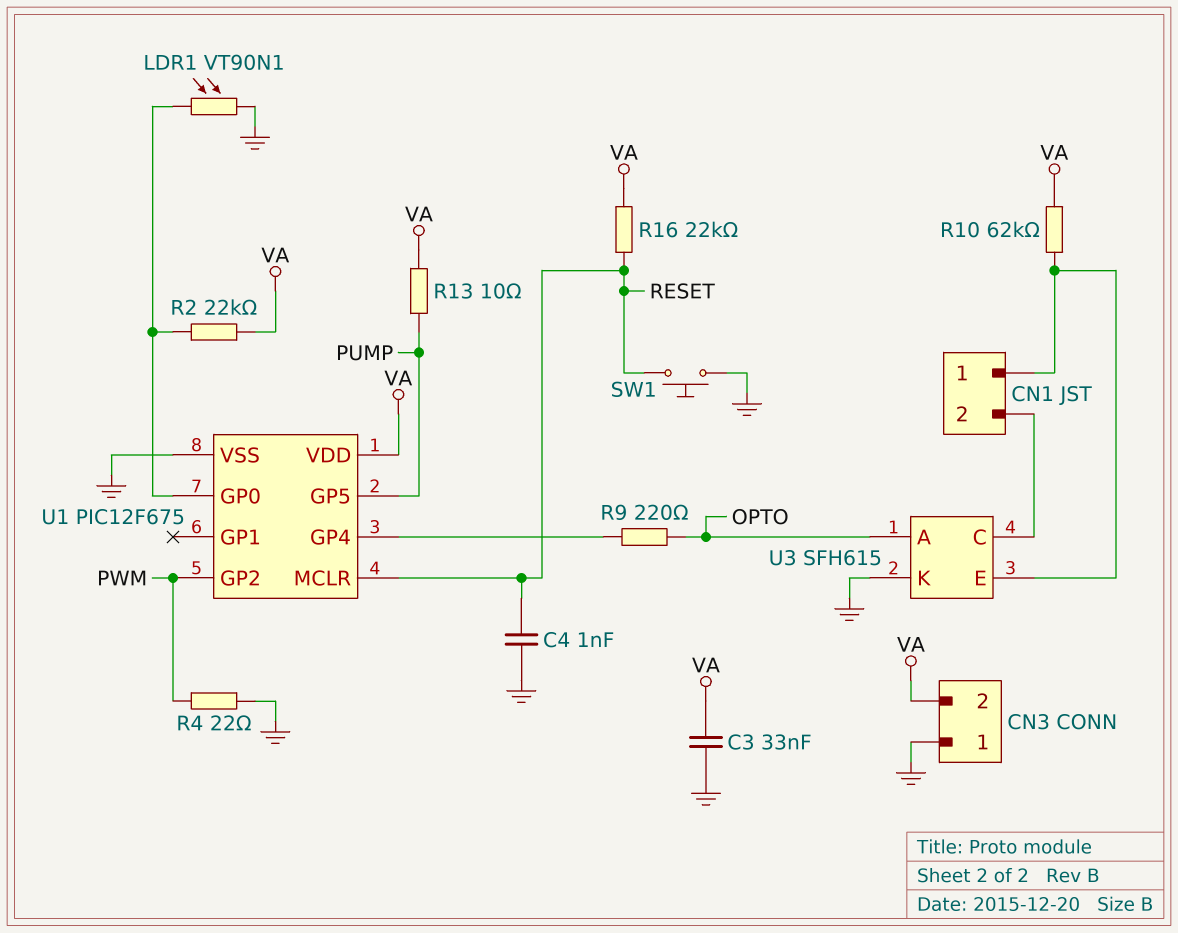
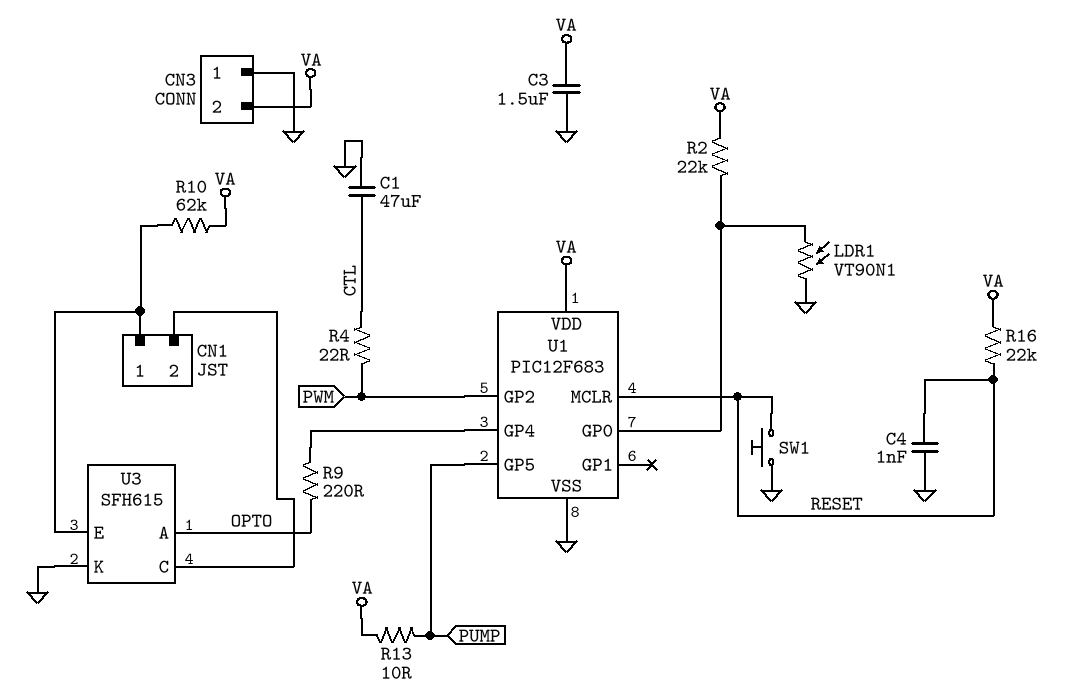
C1: none -> 47uF (CTL, GND)
C3: 33nF (GND, VA) -> 1.5uF (GND, VA)
R4: 22 (GND, PWM) -> 22 (CTL, PWM)
U1: PIC12F675 -> PIC12F683

